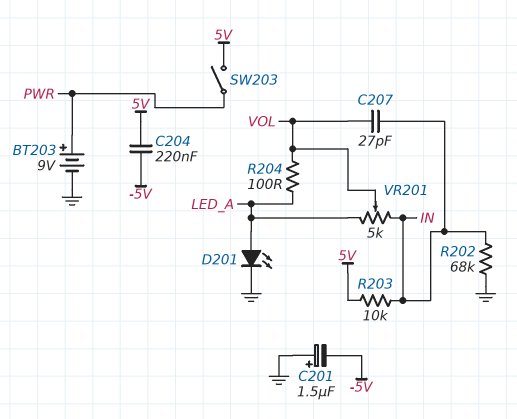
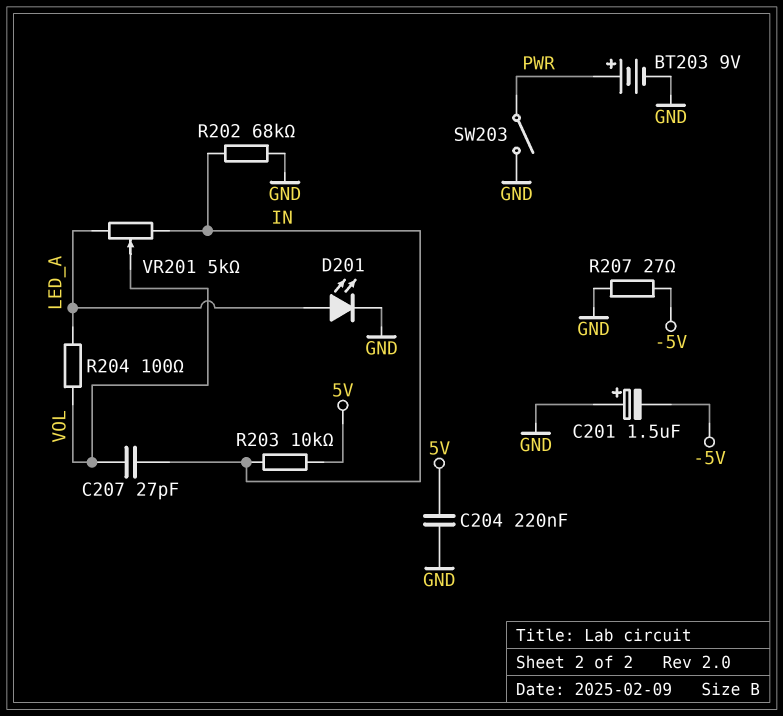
C204: 220nF (-5V, 5V) -> 220nF (5V, GND)
R207: none -> 27 (-5V, GND)
SW203: switch (5V, PWR) -> switch (GND, PWR)

